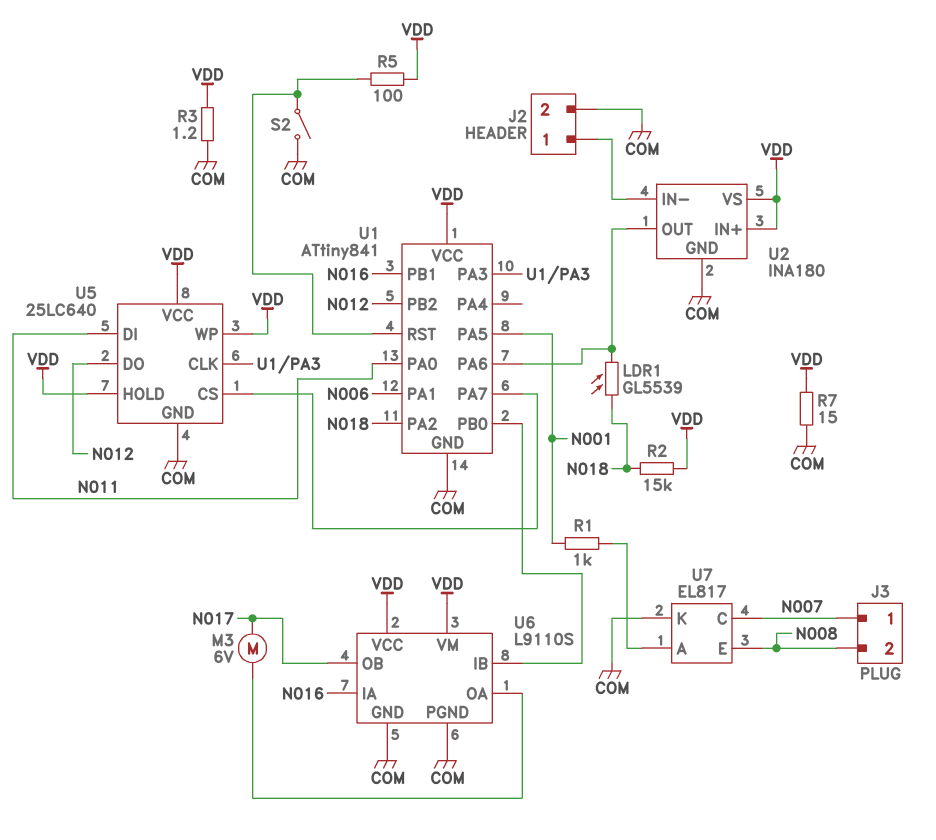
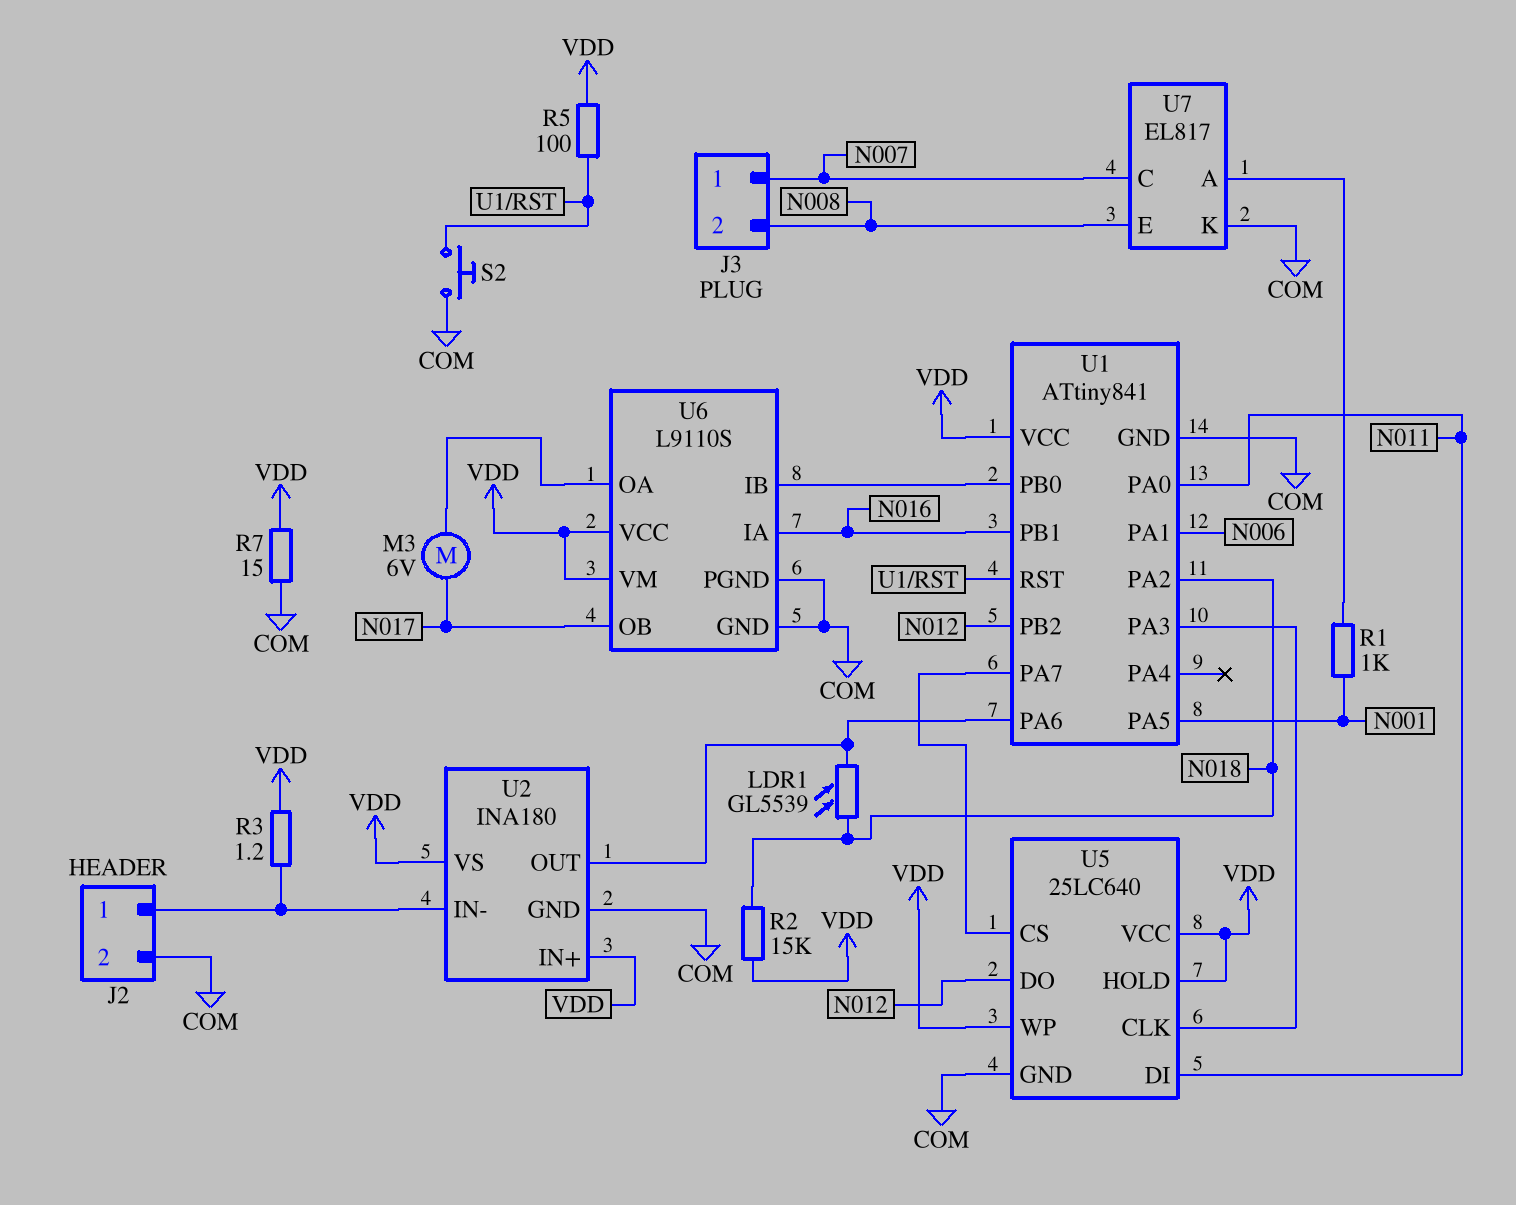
R3: 1.2 (COM, VDD) -> 1.2 (J2/1, VDD)
S2: switch (COM, U1/RST) -> button (COM, U1/RST)

